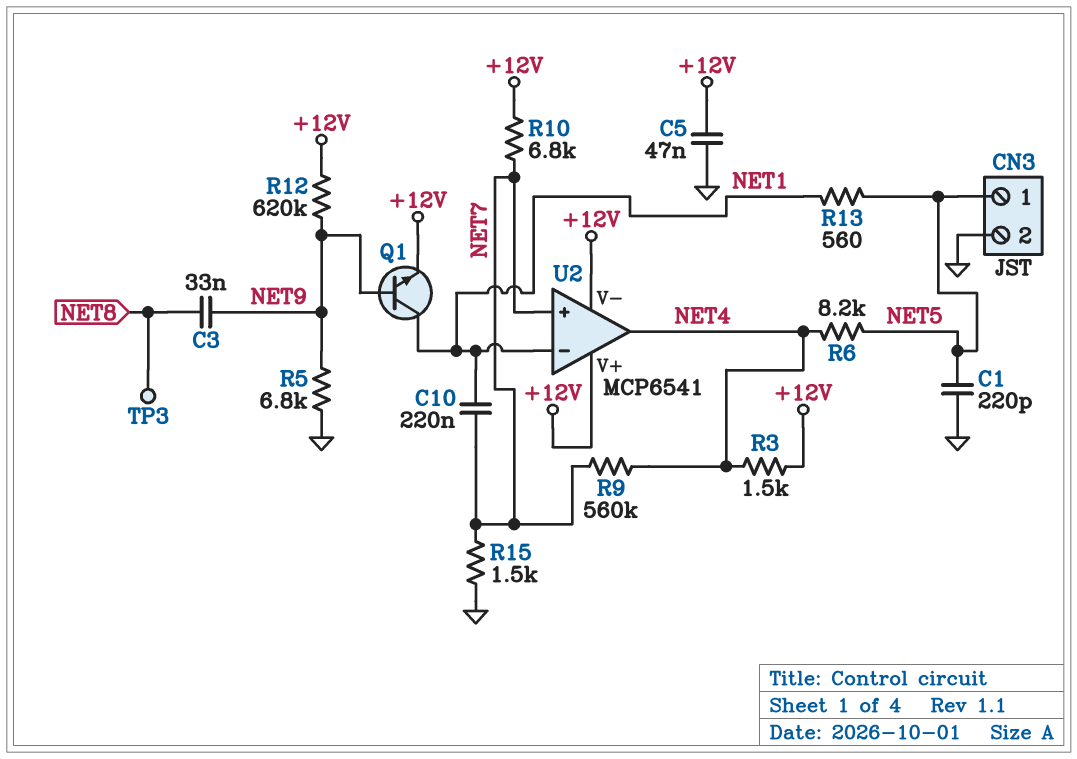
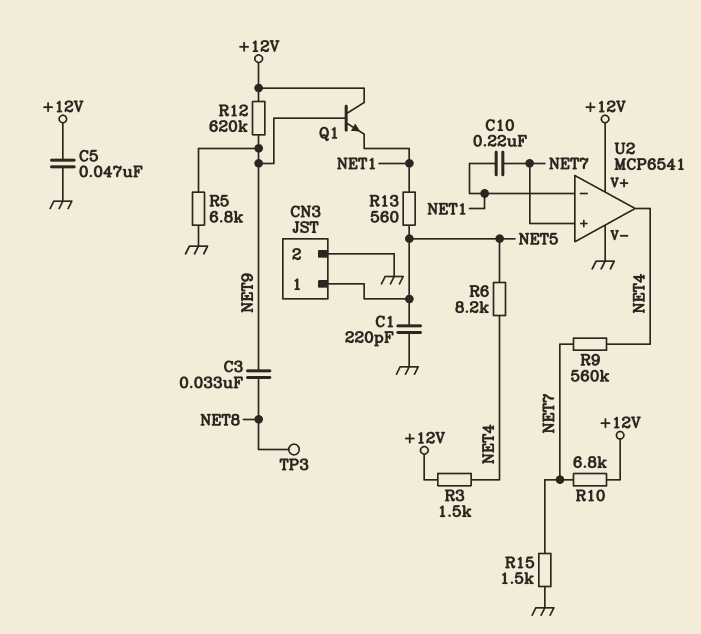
Q1: NPN (B NET9, C NET1, E +12V) -> NPN (B NET9, C +12V, E NET1)
U2 pin V-: +12V -> GND

